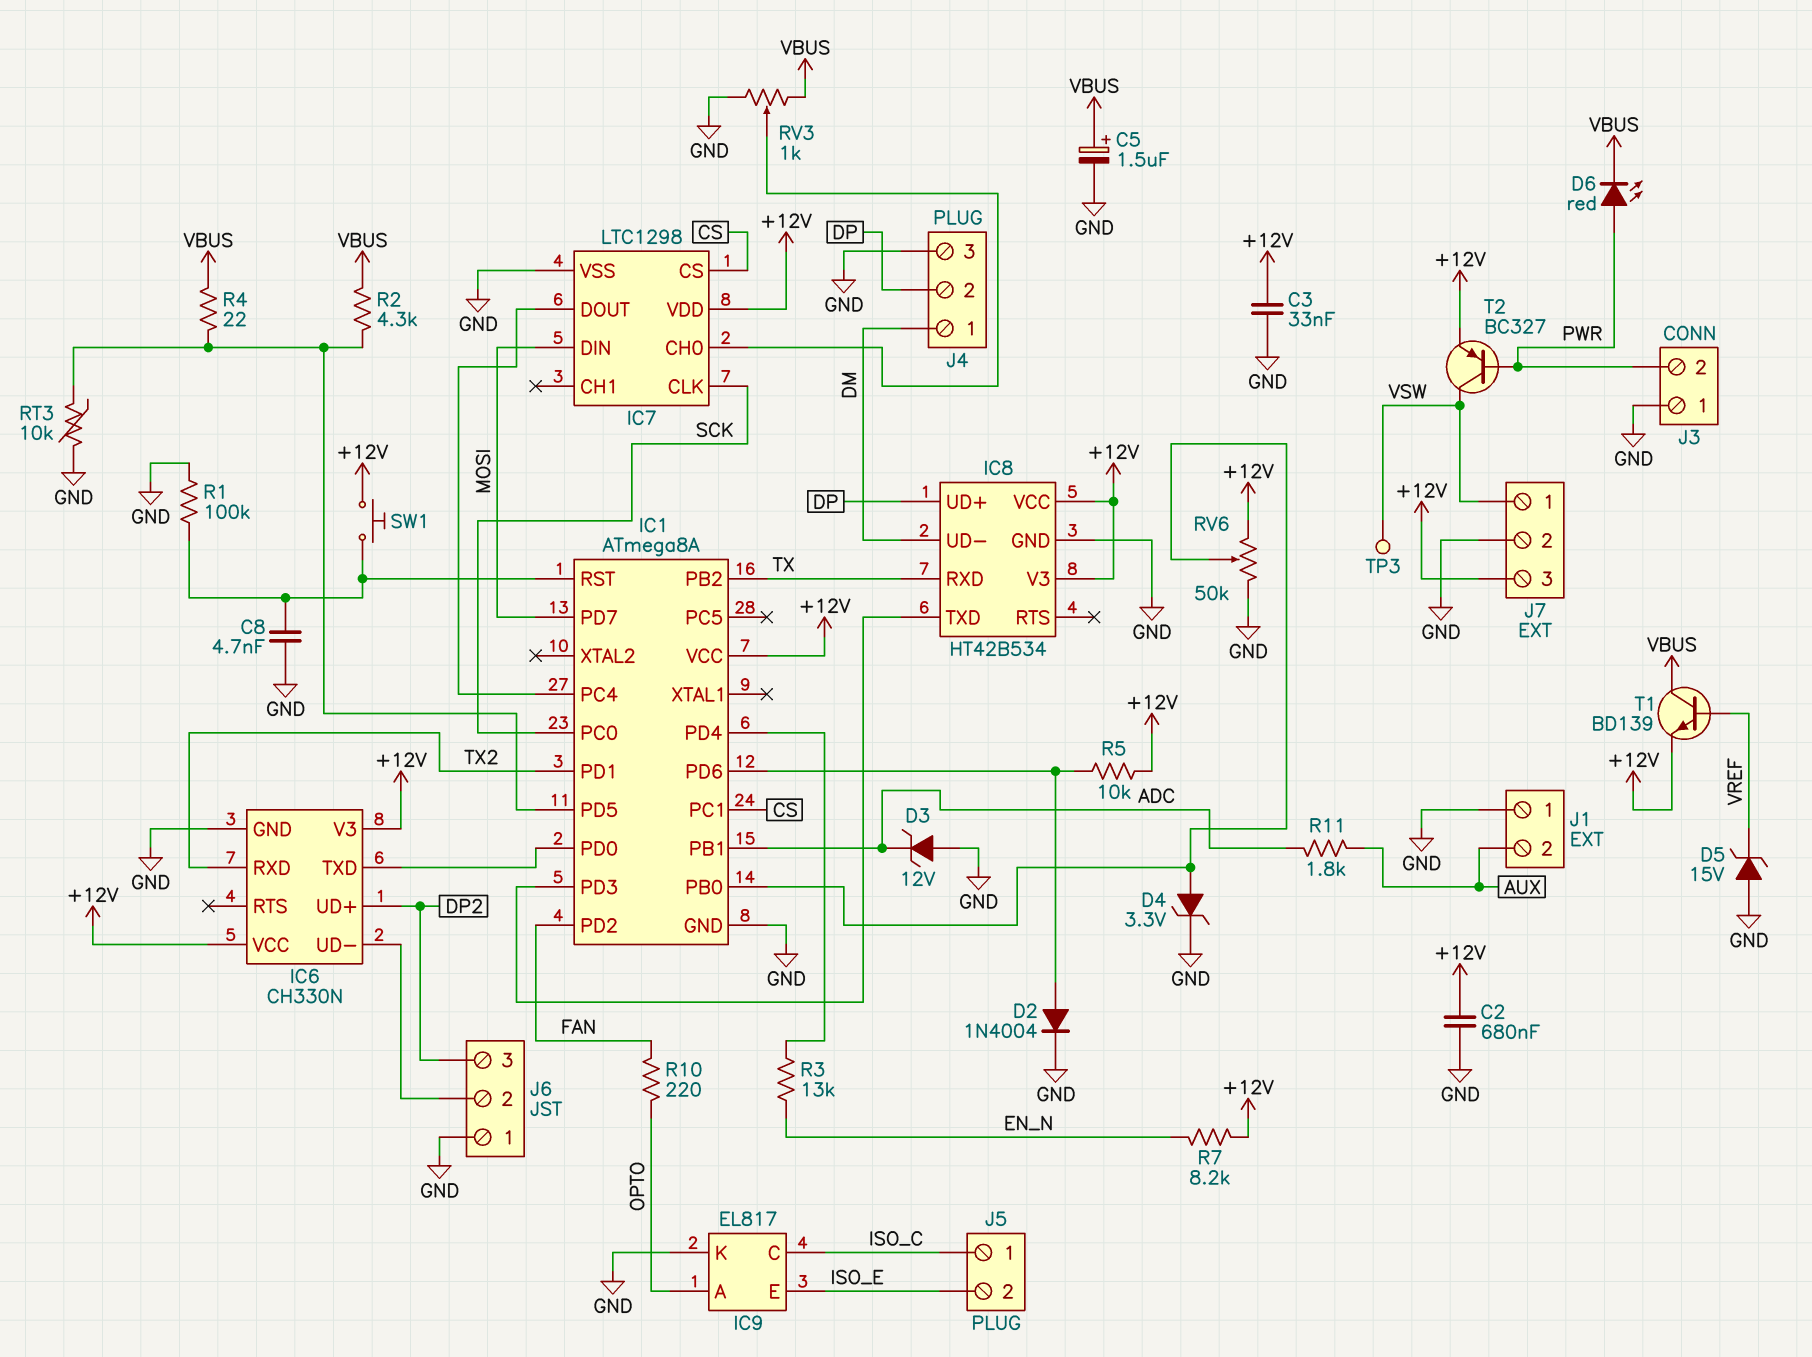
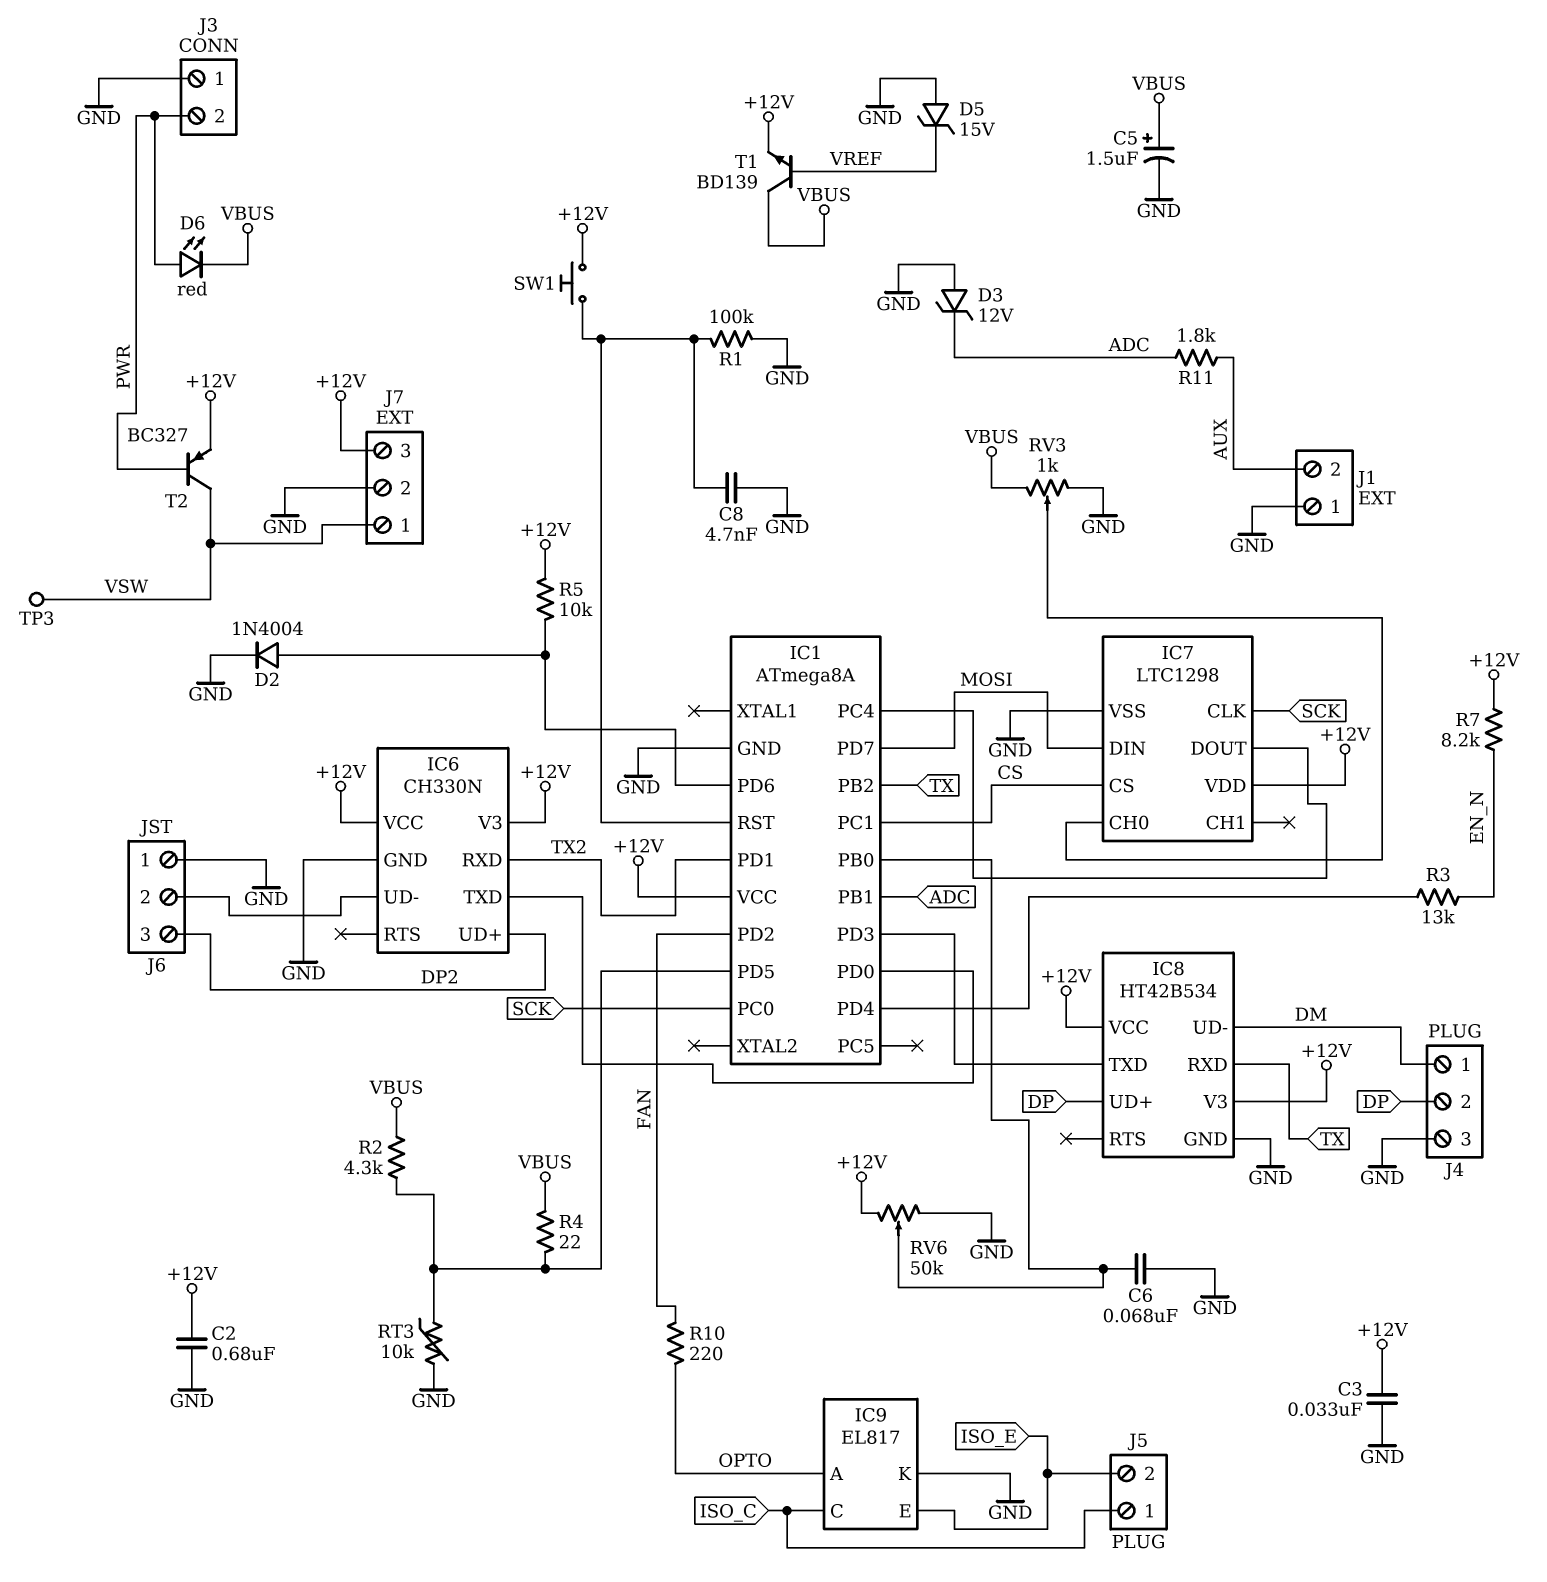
C6: none -> 68nF (GND, IC1/PB0)
D4: zener 3.3V (A IC1/PB0, K GND) -> none

